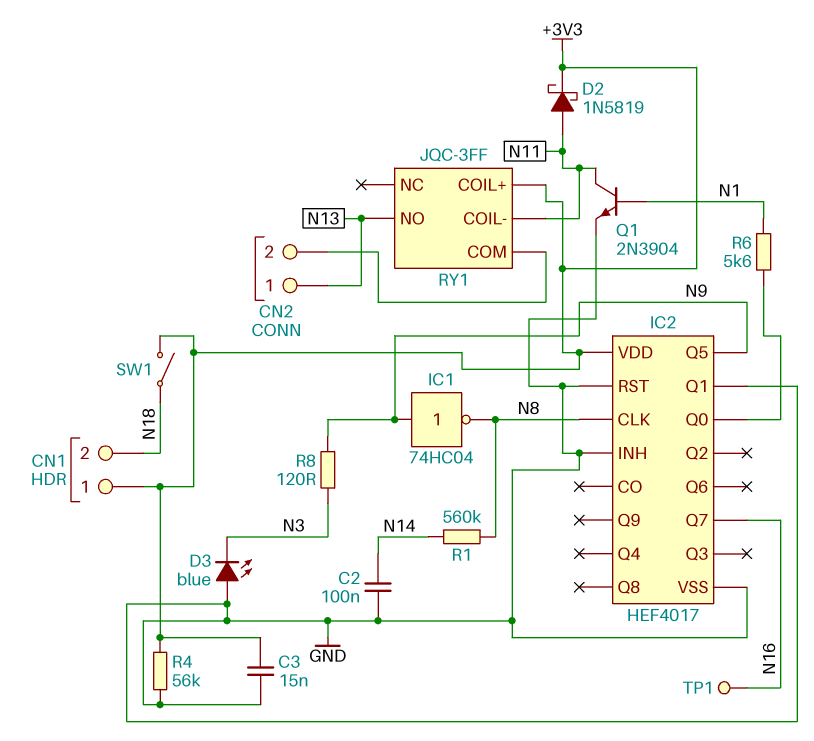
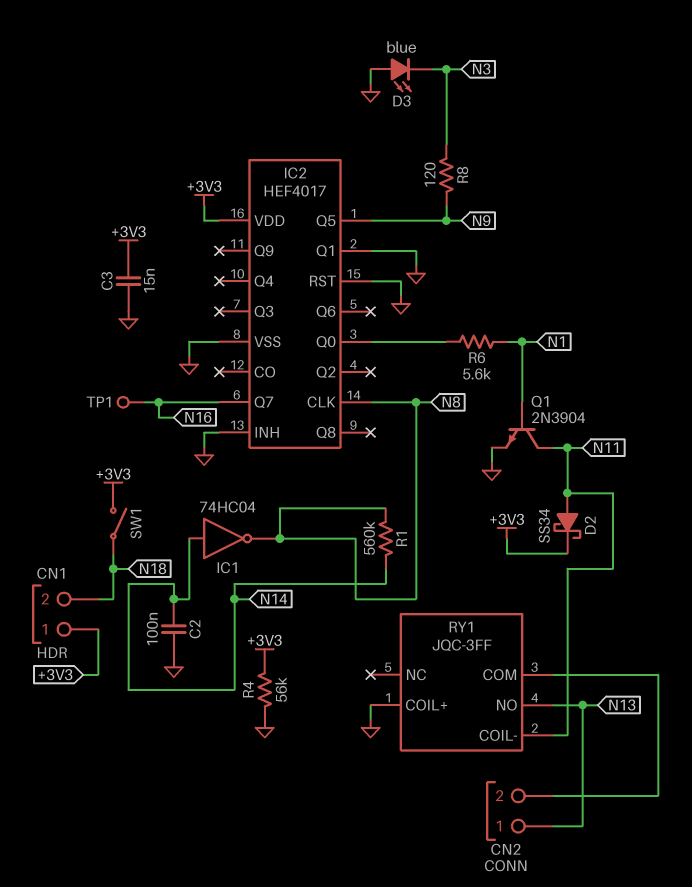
D2: schottky 1N5819 (A N11, K +3V3) -> schottky SS34 (A N11, K +3V3)
IC1: NOT 74HC04 (in N9, out N8) -> NOT 74HC04 (in N14, out N8)
RY1 pin COIL+: +3V3 -> GND

